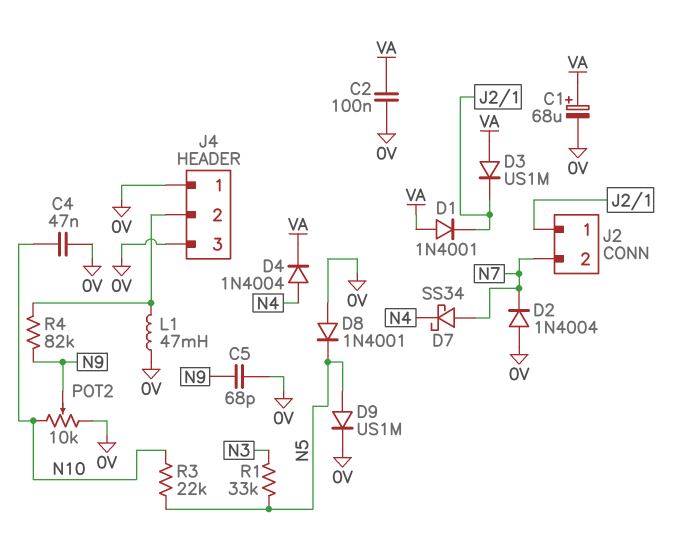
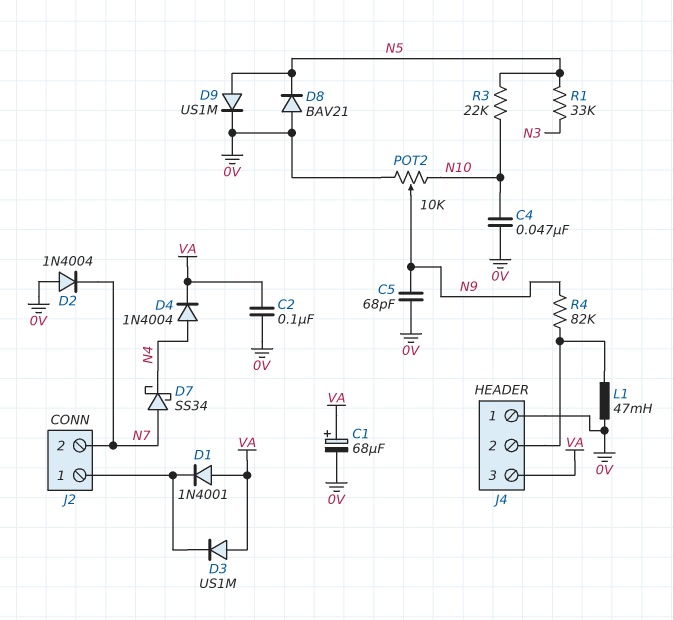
D8: diode 1N4001 (A 0V, K N5) -> diode BAV21 (A 0V, K N5)
J4 pin 3: 0V -> VA

